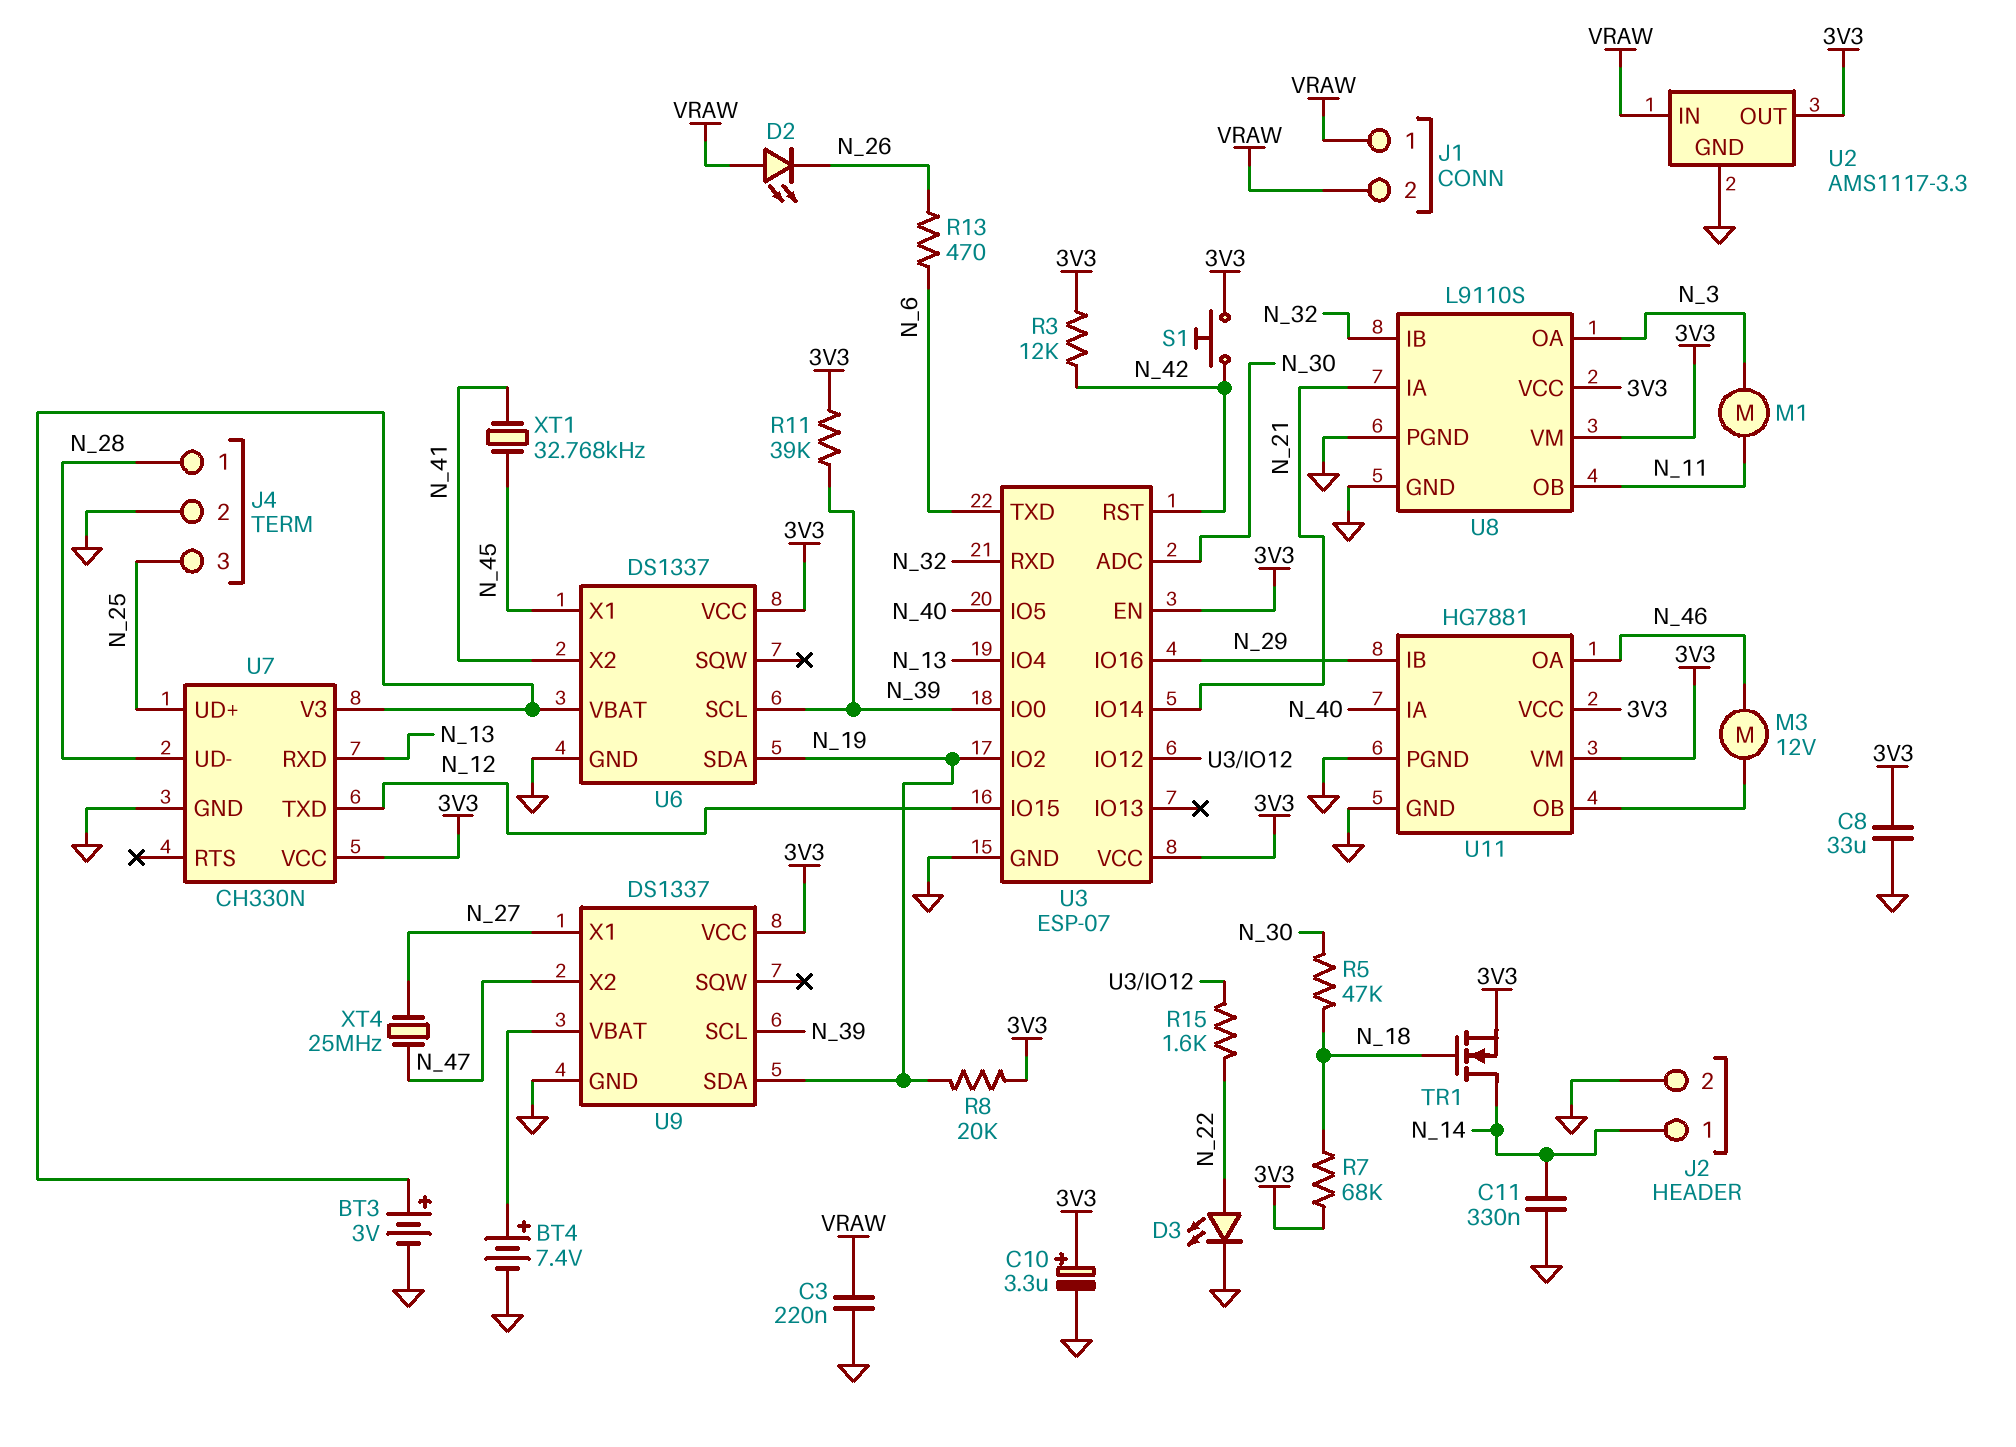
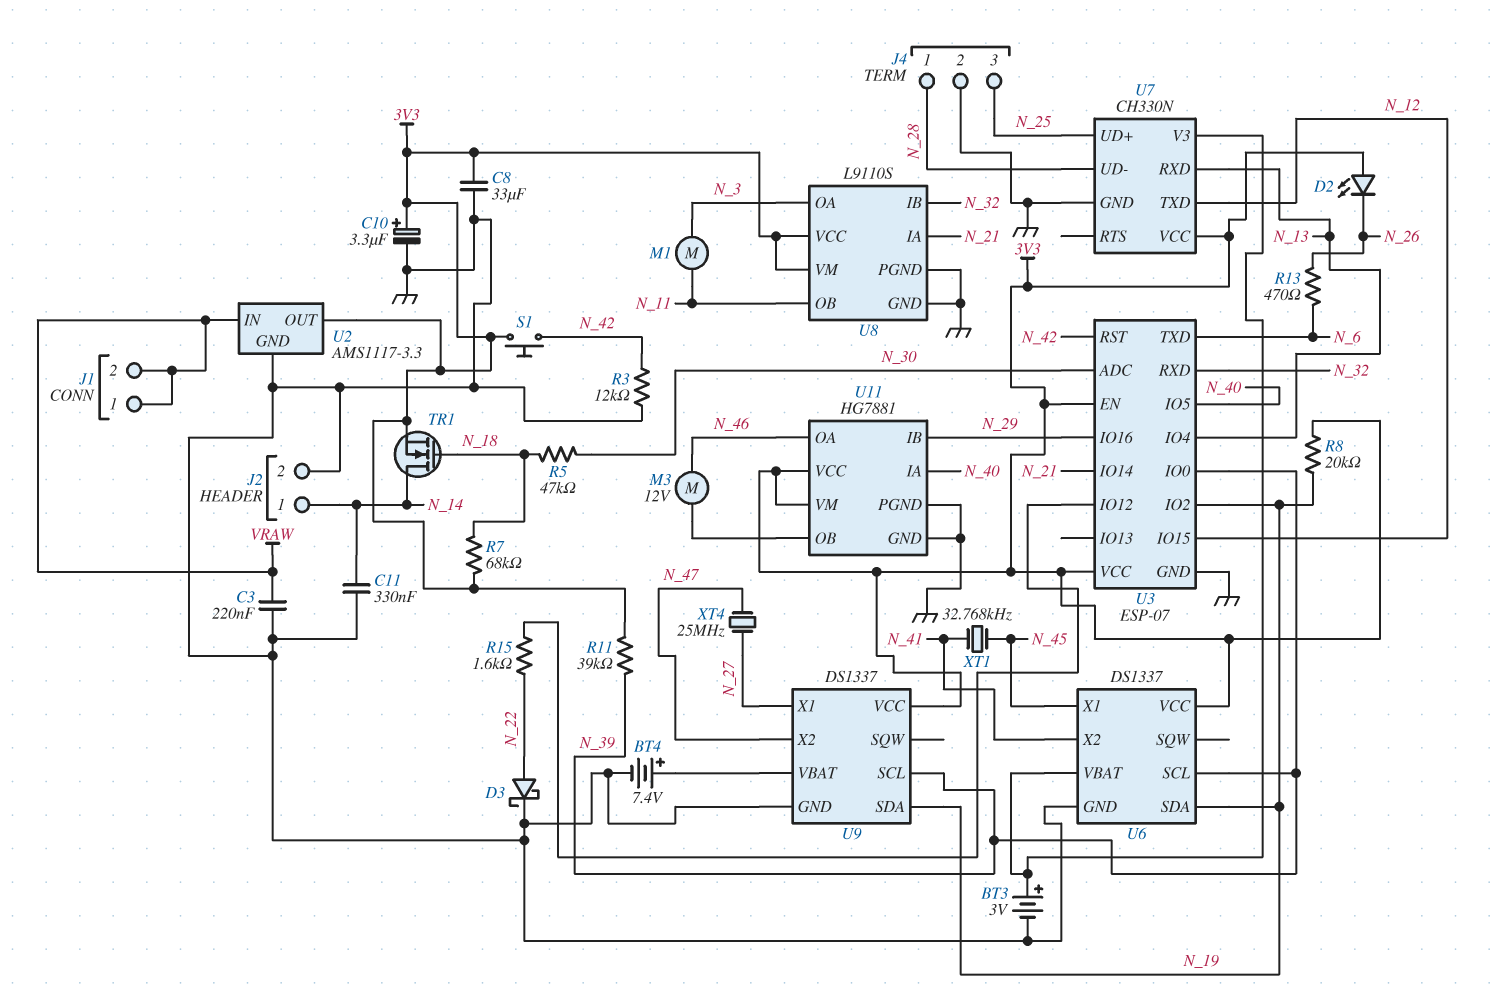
D2: LED (A VRAW, K N_26) -> LED (A 3V3, K N_26)
D3: LED (A N_22, K GND) -> schottky (A N_22, K GND)
R3: 12k (3V3, N_42) -> 12k (GND, N_42)

